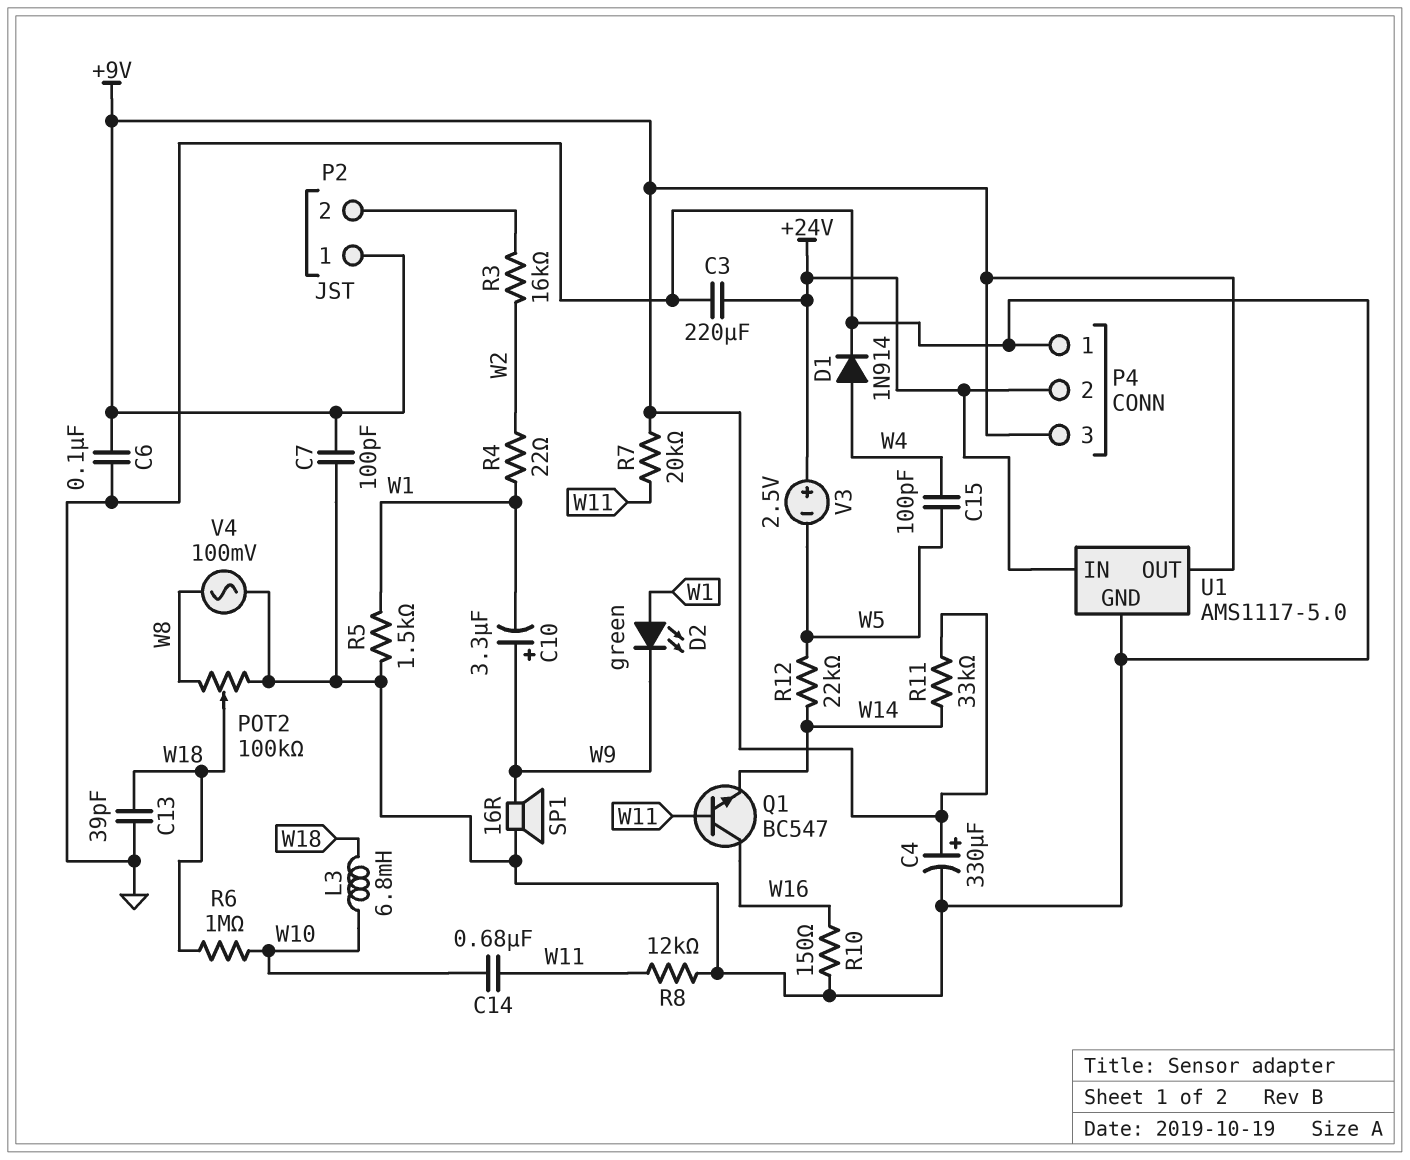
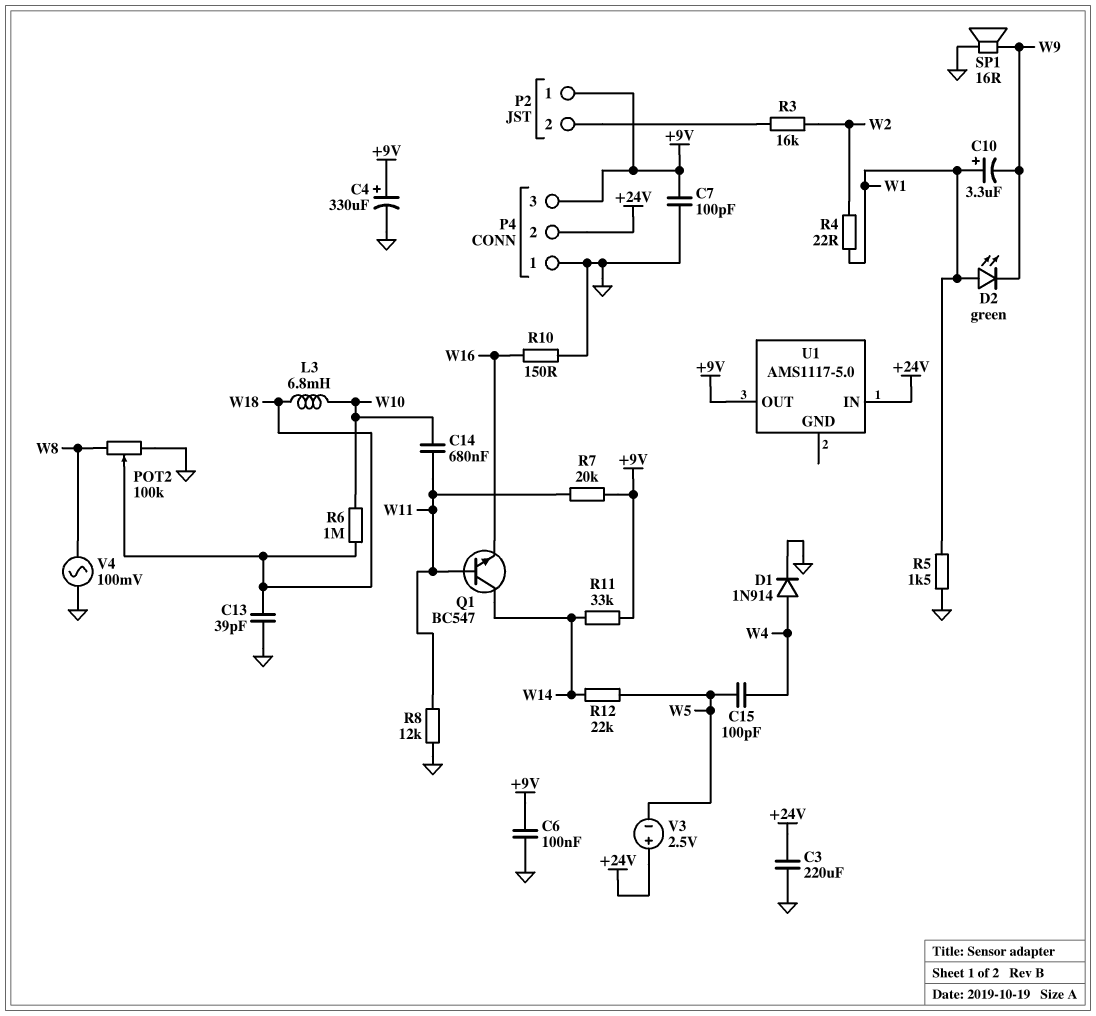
C10: 3.3uF (plus W9, minus W1) -> 3.3uF (plus W1, minus W9)
Q1: NPN BC547 (B W11, C W16, E W14) -> NPN BC547 (B W11, C W14, E W16)
U1 pin GND: GND -> none

